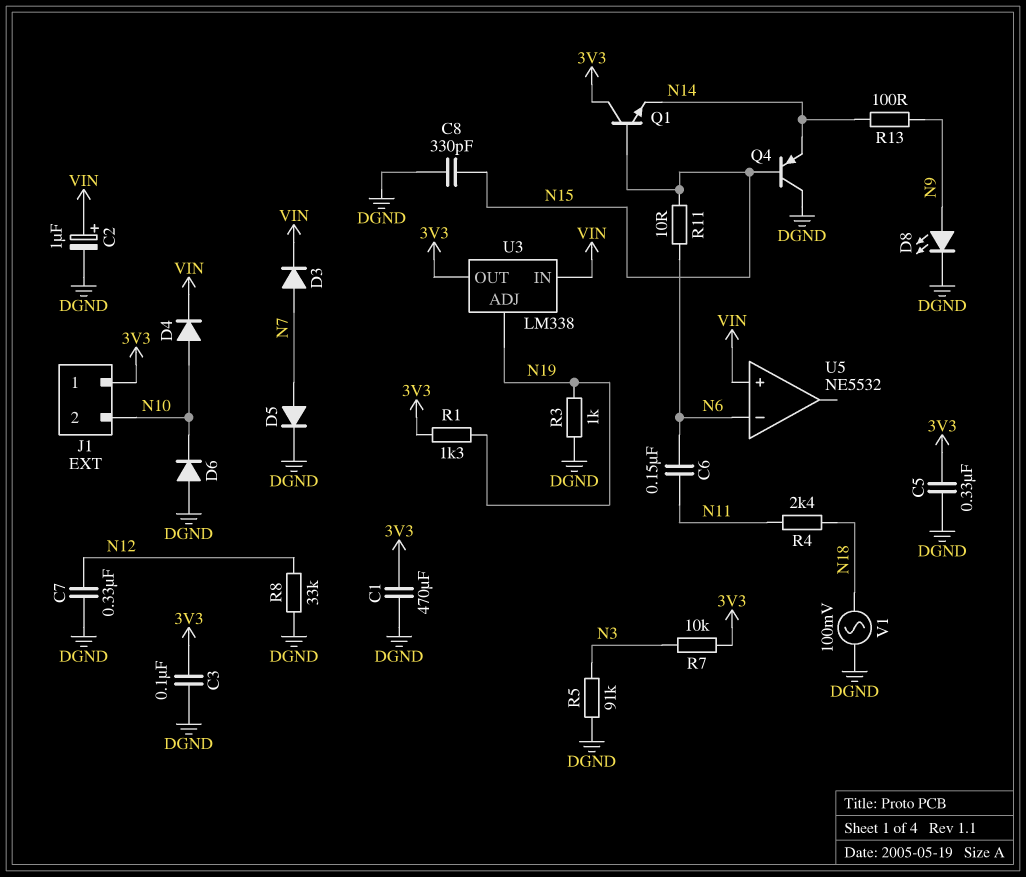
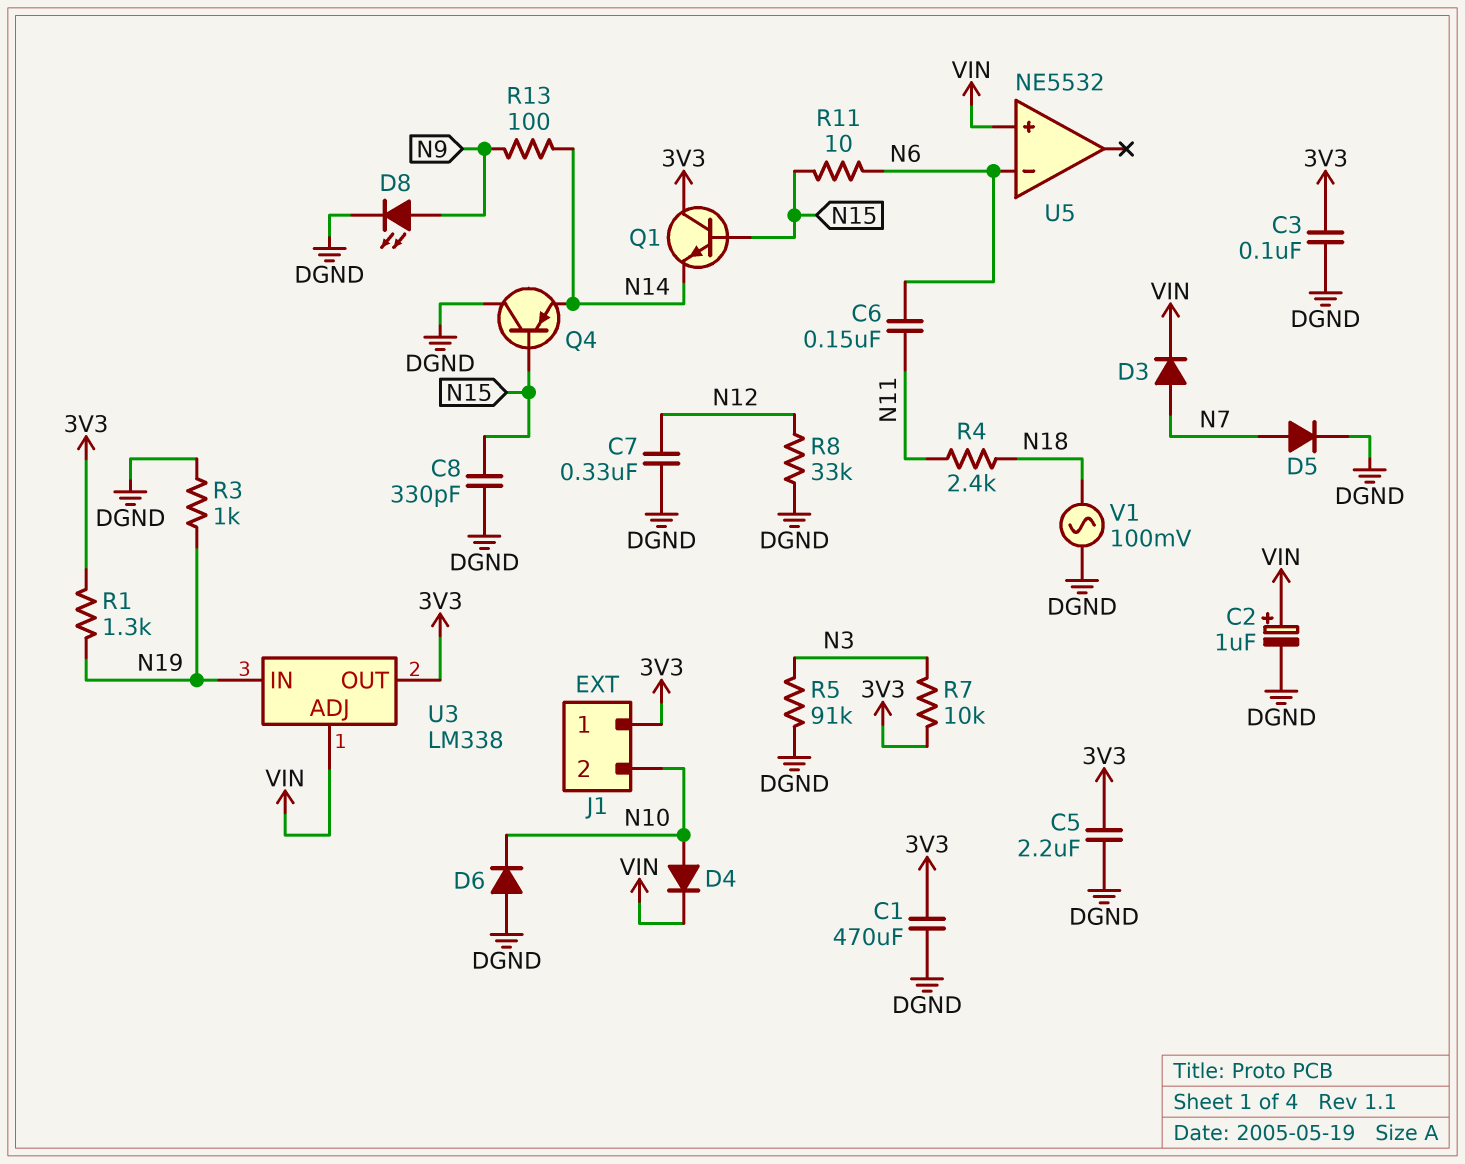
C5: 330nF (3V3, DGND) -> 2.2uF (3V3, DGND)
U3 pin ADJ: N19 -> VIN
U3 pin IN: VIN -> N19

